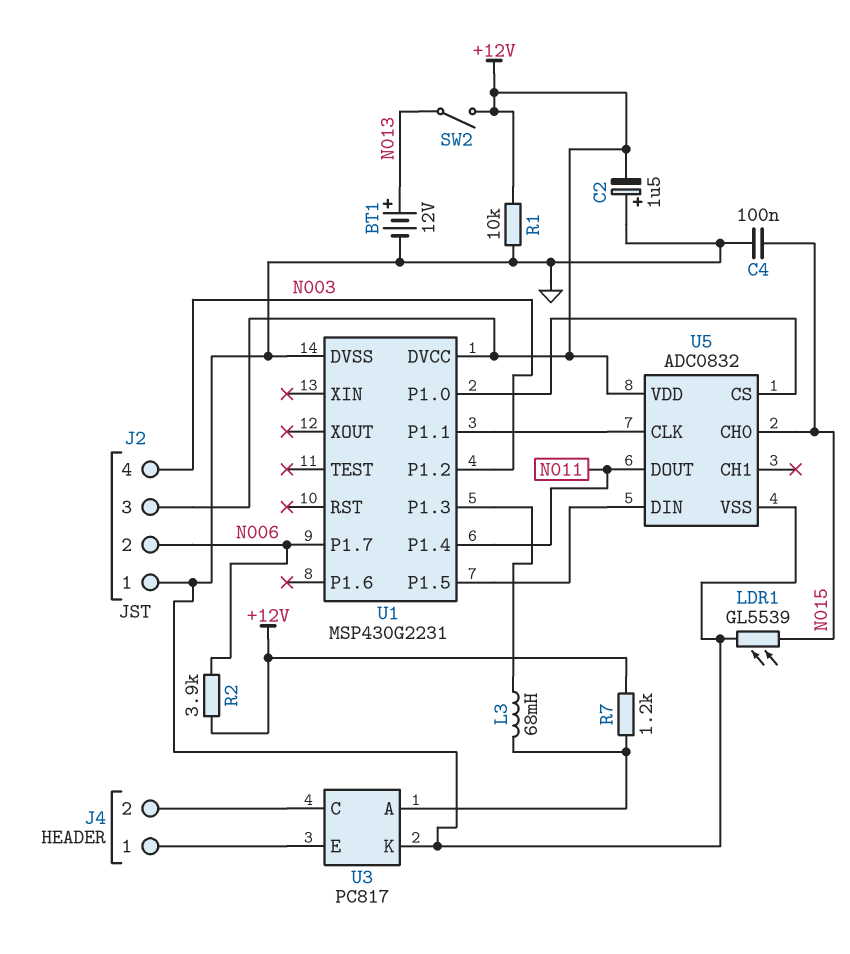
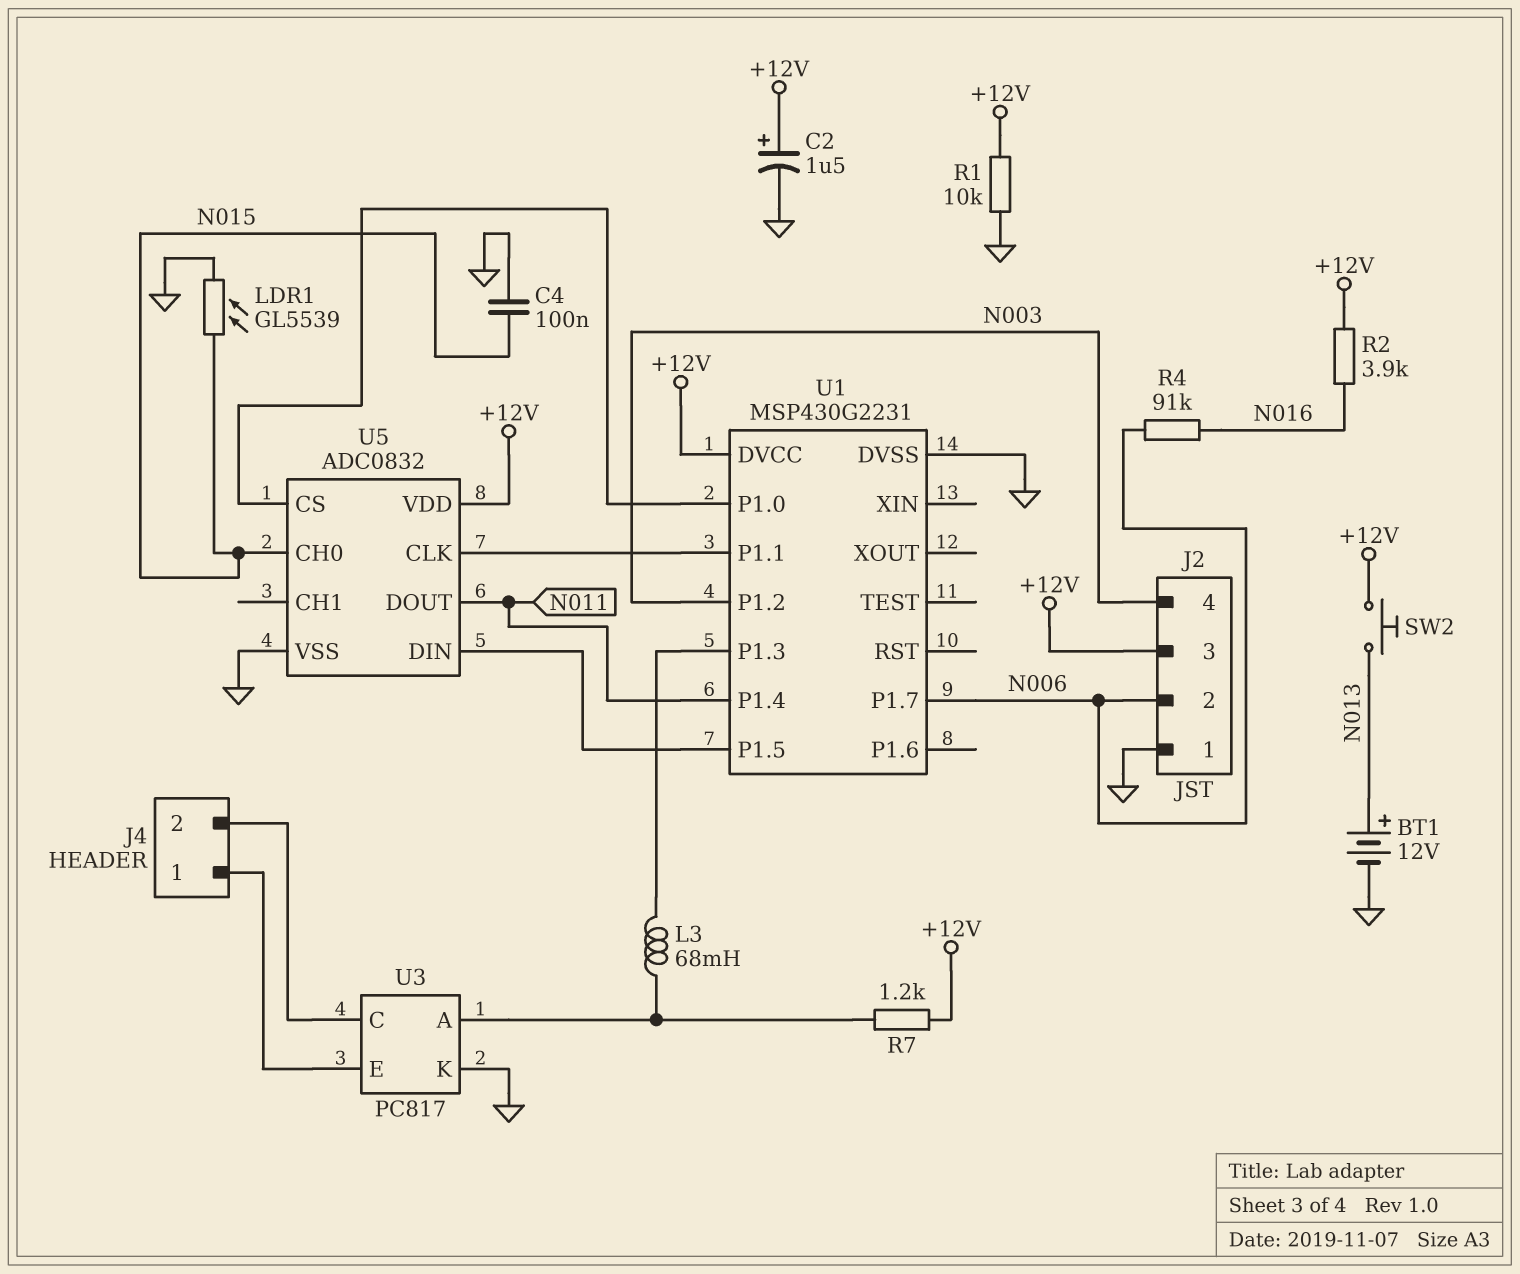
C2: 1.5uF (plus GND, minus +12V) -> 1.5uF (plus +12V, minus GND)
R2: 3.9k (+12V, N006) -> 3.9k (+12V, N016)
R4: none -> 91k (N006, N016)
SW2: switch (+12V, N013) -> button (+12V, N013)

